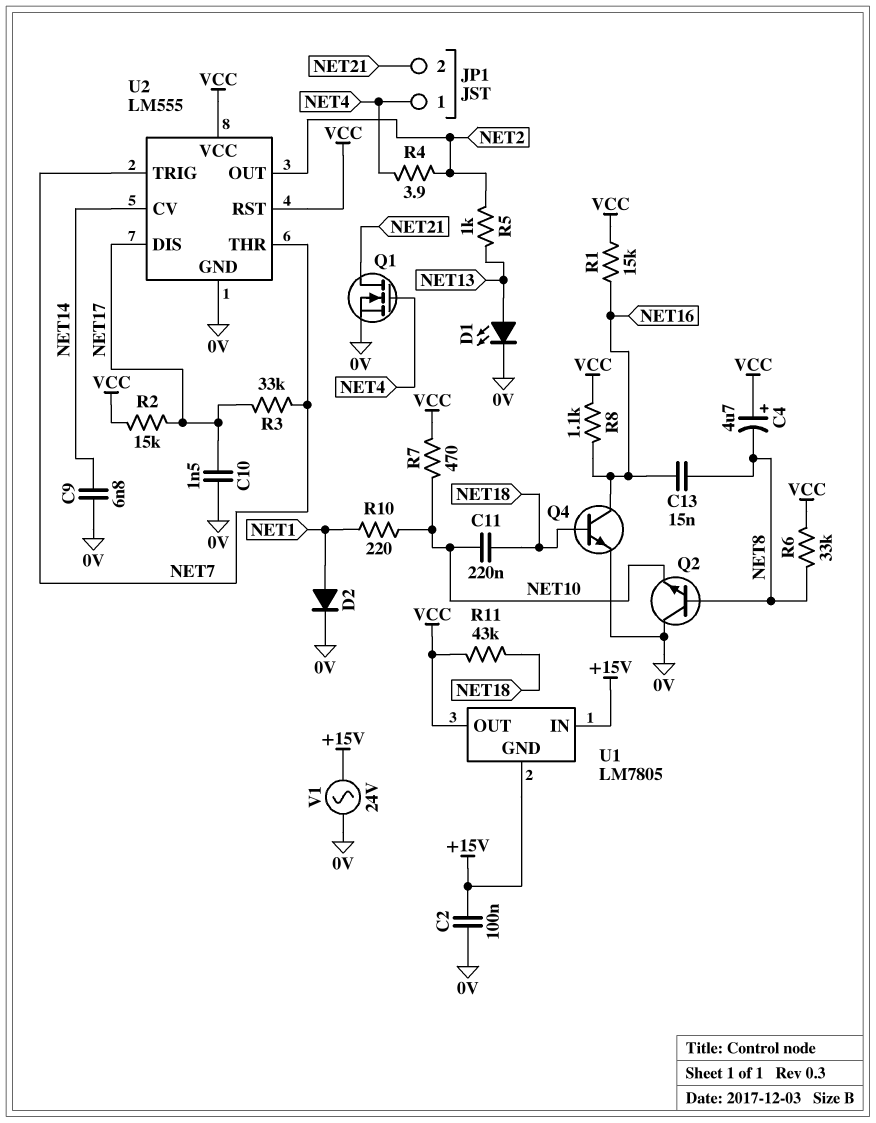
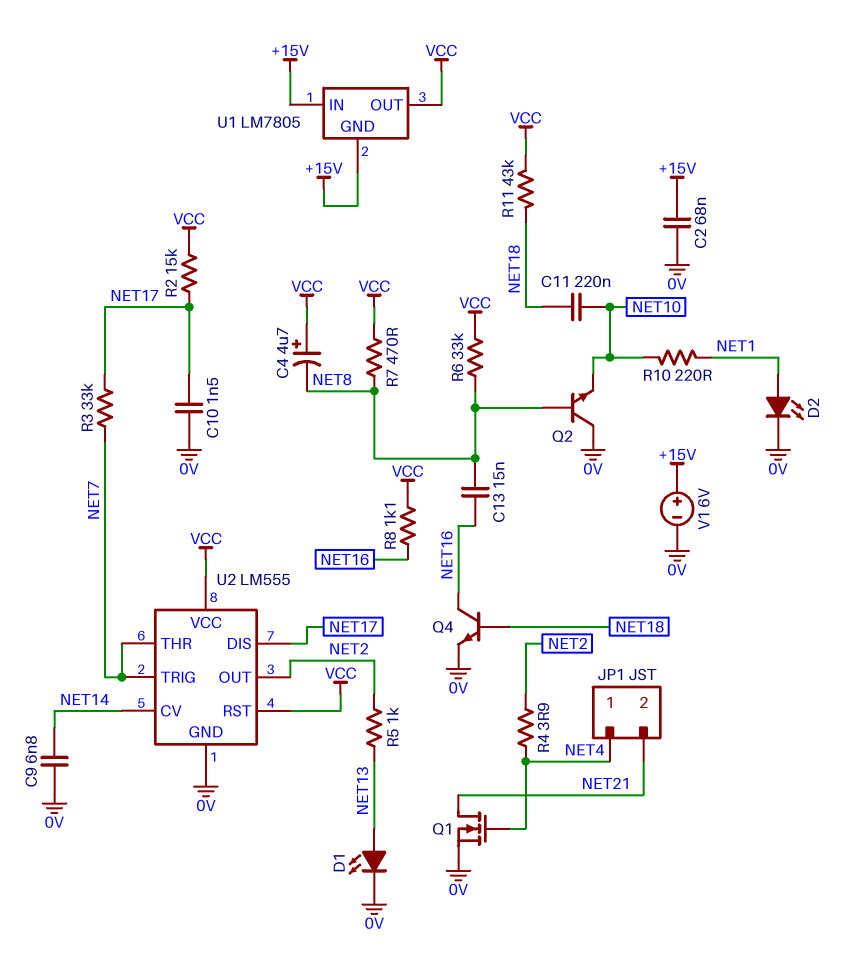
C2: 100nF (+15V, 0V) -> 68nF (+15V, 0V)
D2: diode (A NET1, K 0V) -> LED (A NET1, K 0V)
R1: 15k (NET16, VCC) -> none
R7: 470 (NET10, VCC) -> 470 (NET8, VCC)
V1: AC 24V (+15V, 0V) -> 6V (plus +15V, minus 0V)

